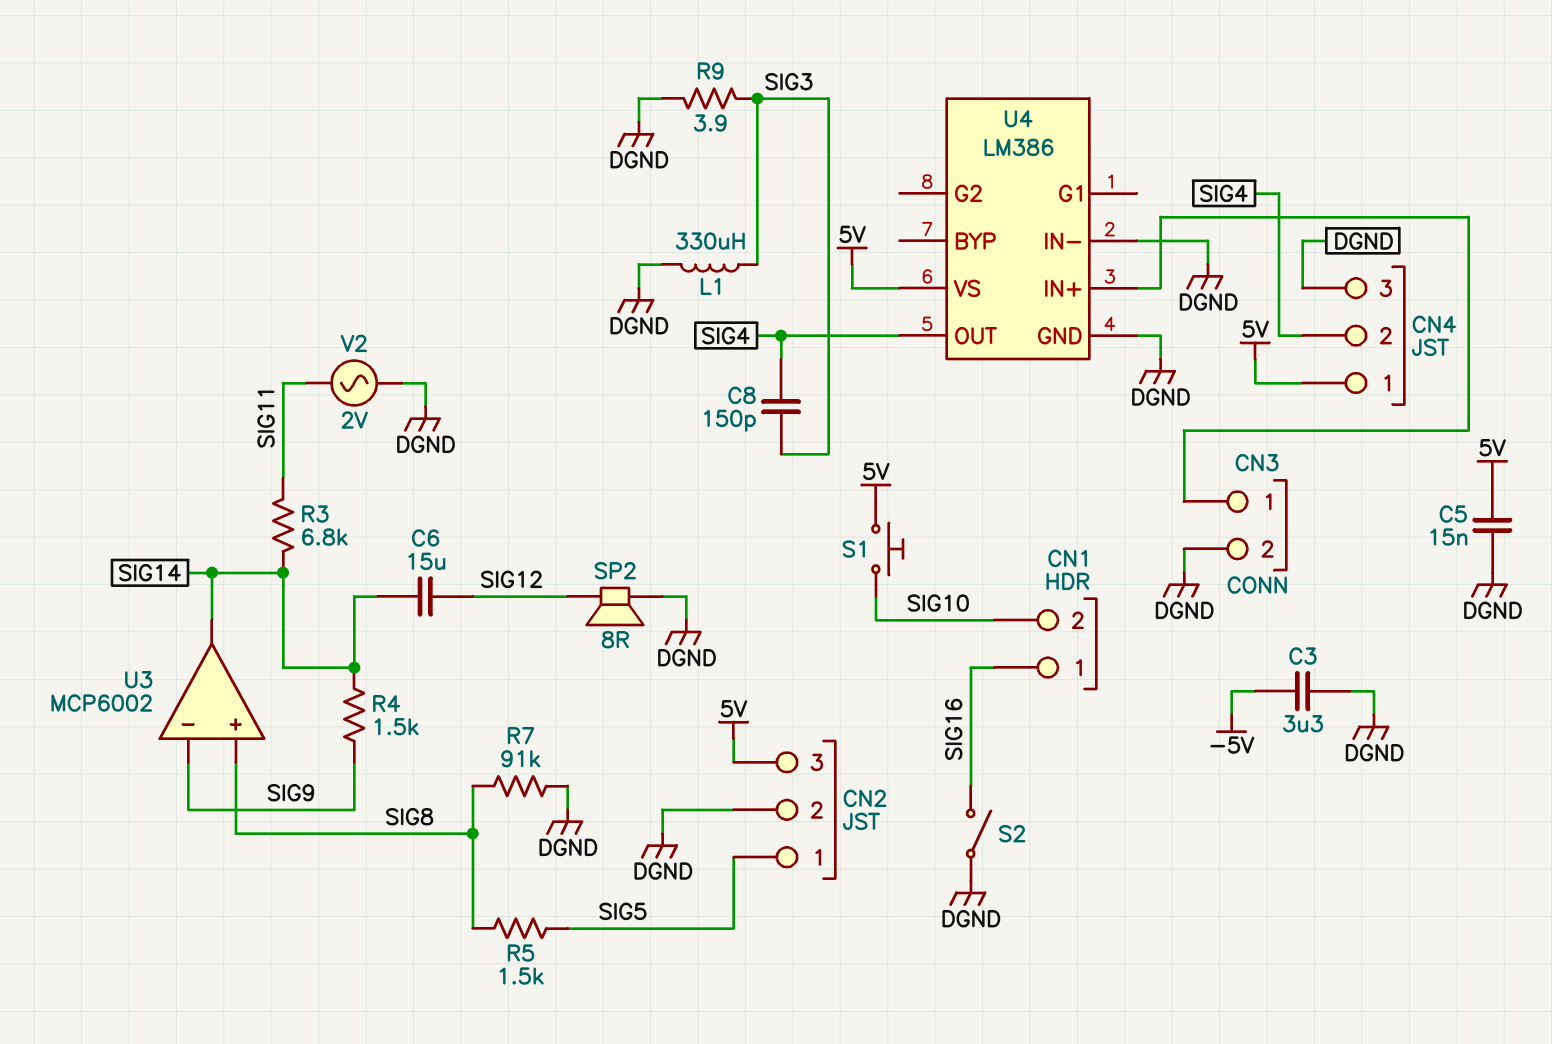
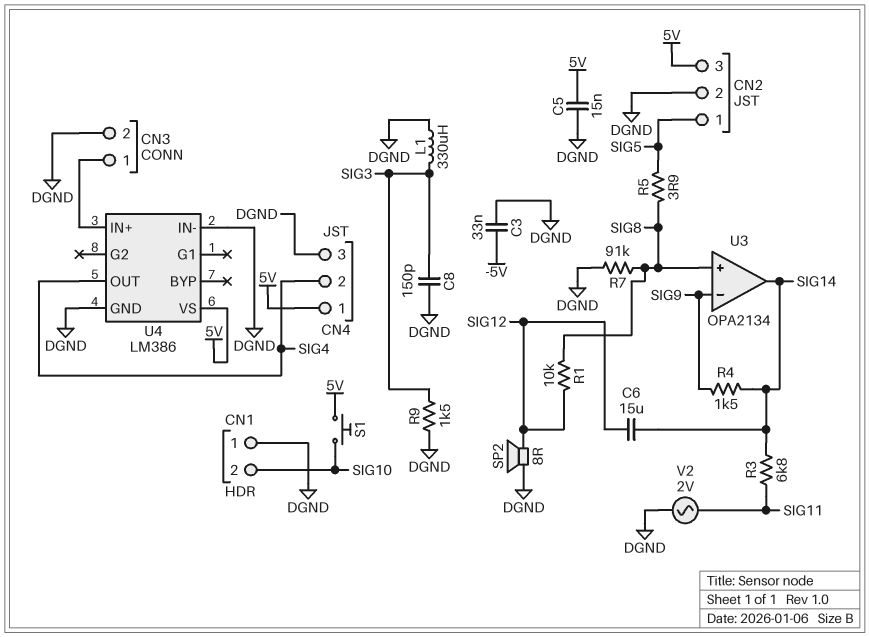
C3: 3.3uF (-5V, DGND) -> 33nF (-5V, DGND)
C8: 150pF (SIG3, SIG4) -> 150pF (DGND, SIG3)
CN1 pin 1: SIG16 -> DGND
R1: none -> 10k (SIG8, SIG12)
R5: 1.5k (SIG5, SIG8) -> 3.9 (SIG5, SIG8)
R9: 3.9 (DGND, SIG3) -> 1.5k (DGND, SIG3)
S2: switch (DGND, SIG16) -> none
U3: MCP6002 -> OPA2134

